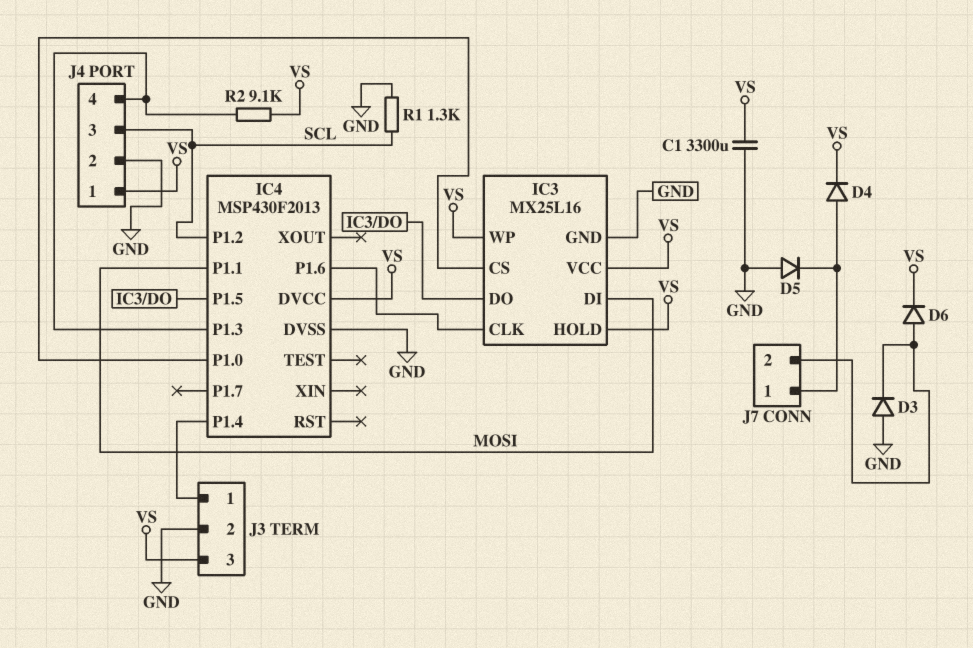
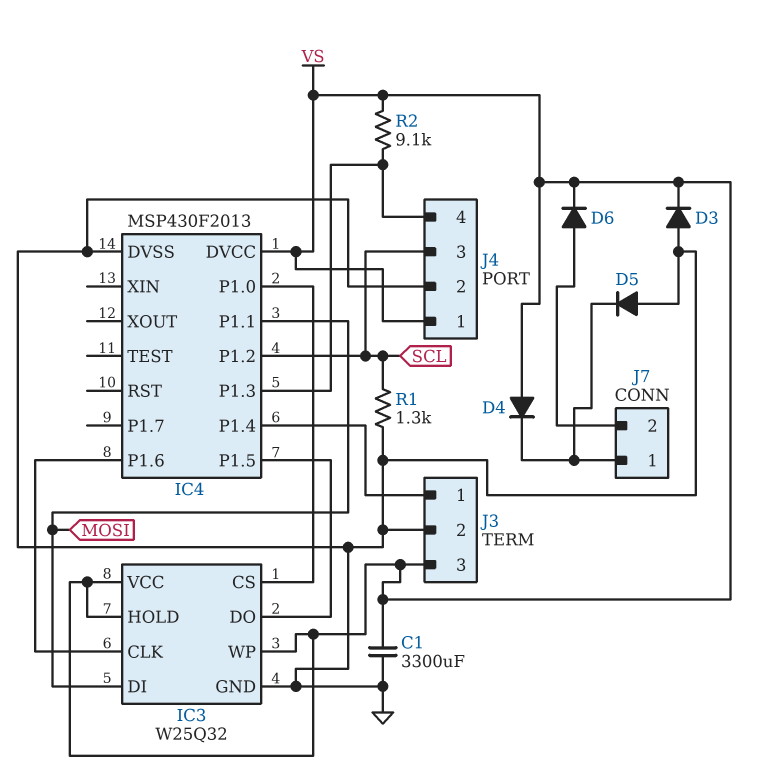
D3: diode (A GND, K J7/2) -> diode (A GND, K VS)
D4: diode (A J7/1, K VS) -> diode (A VS, K J7/1)
IC3: MX25L16 -> W25Q32

